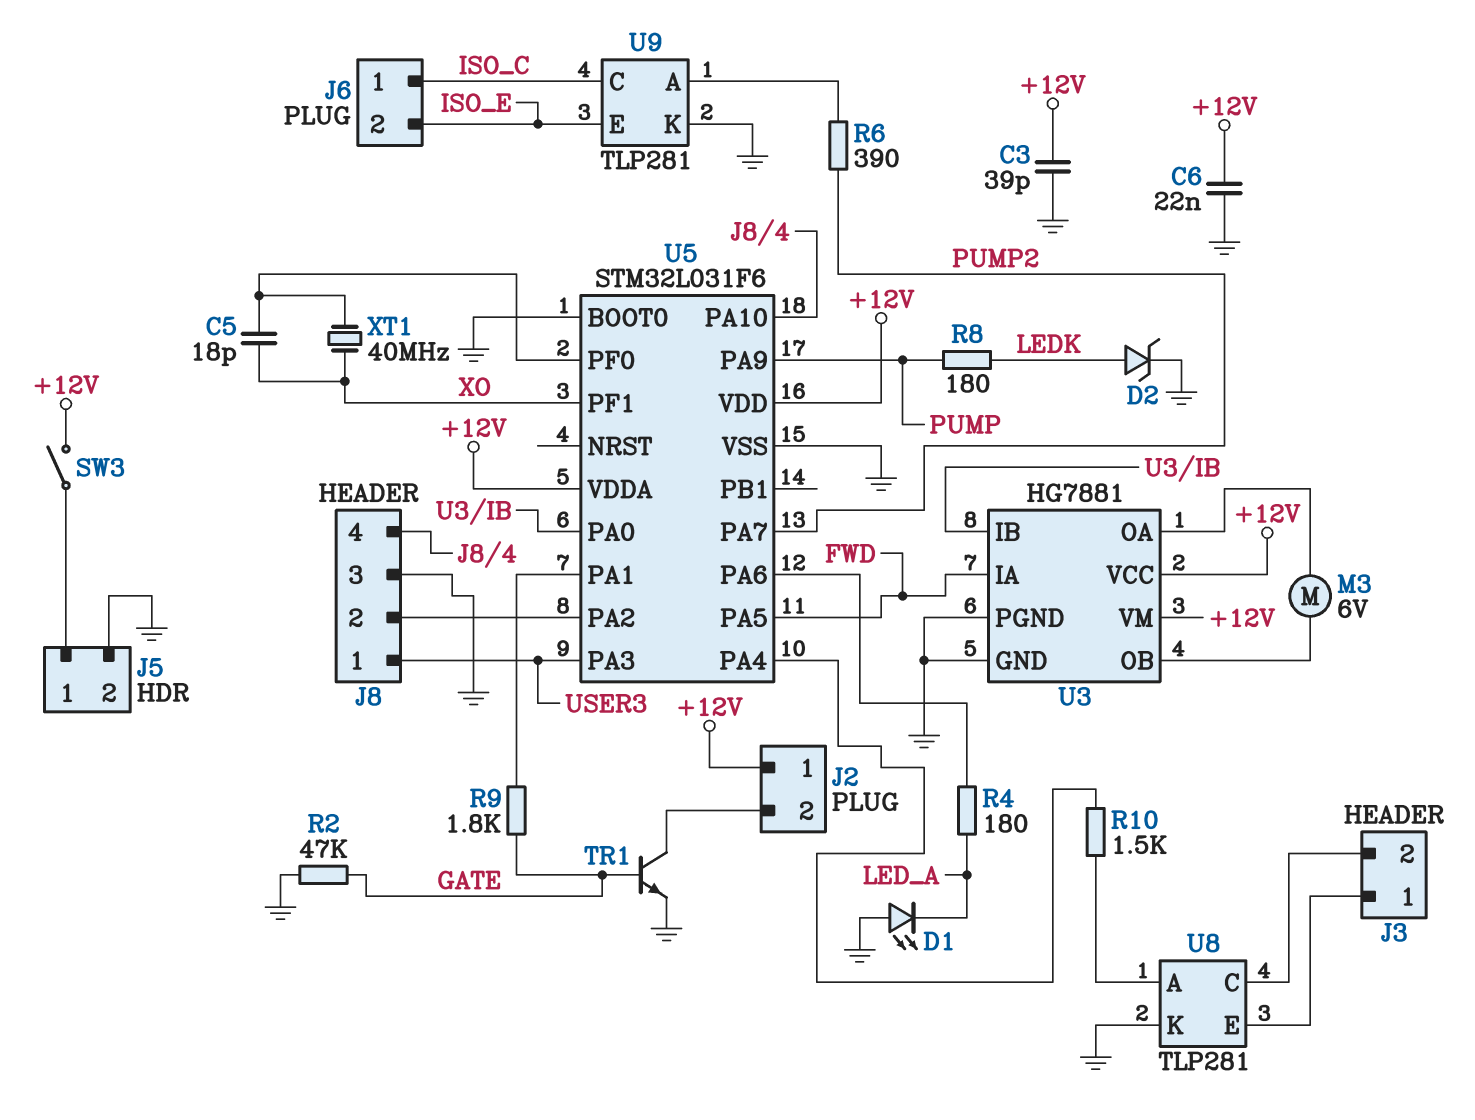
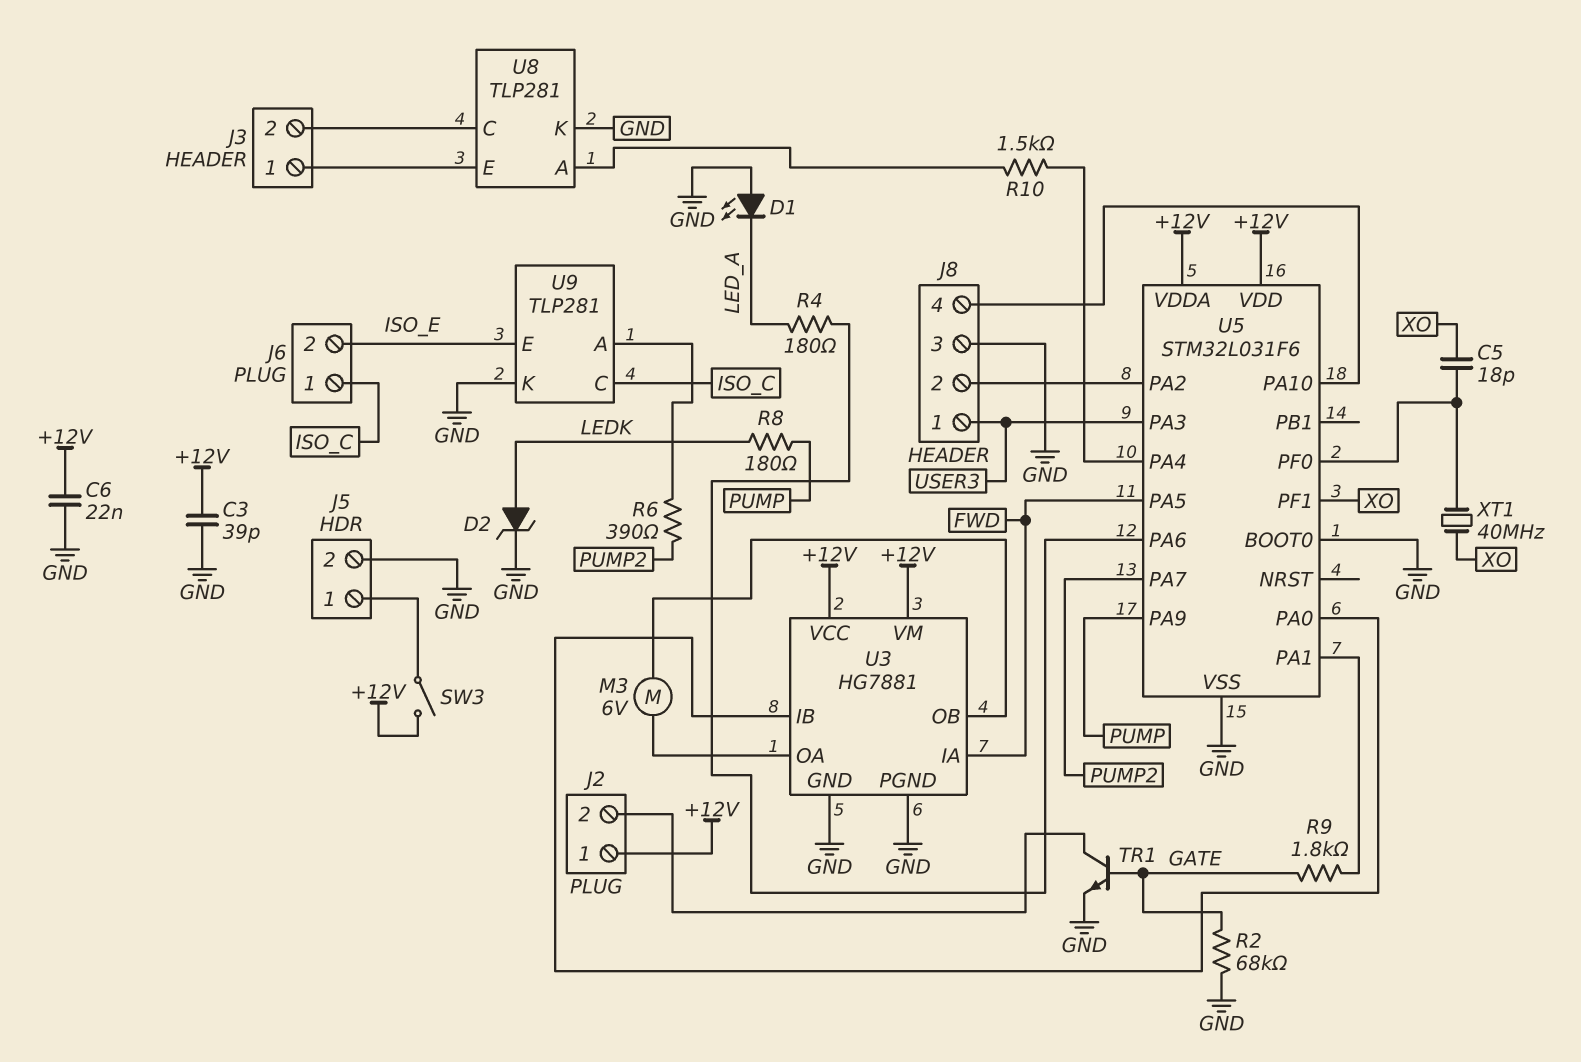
R2: 47k (GATE, GND) -> 68k (GATE, GND)

